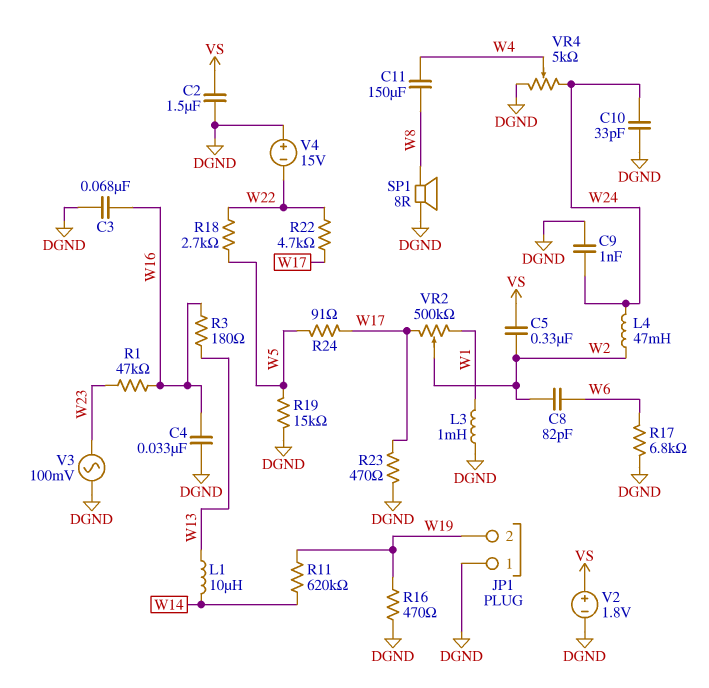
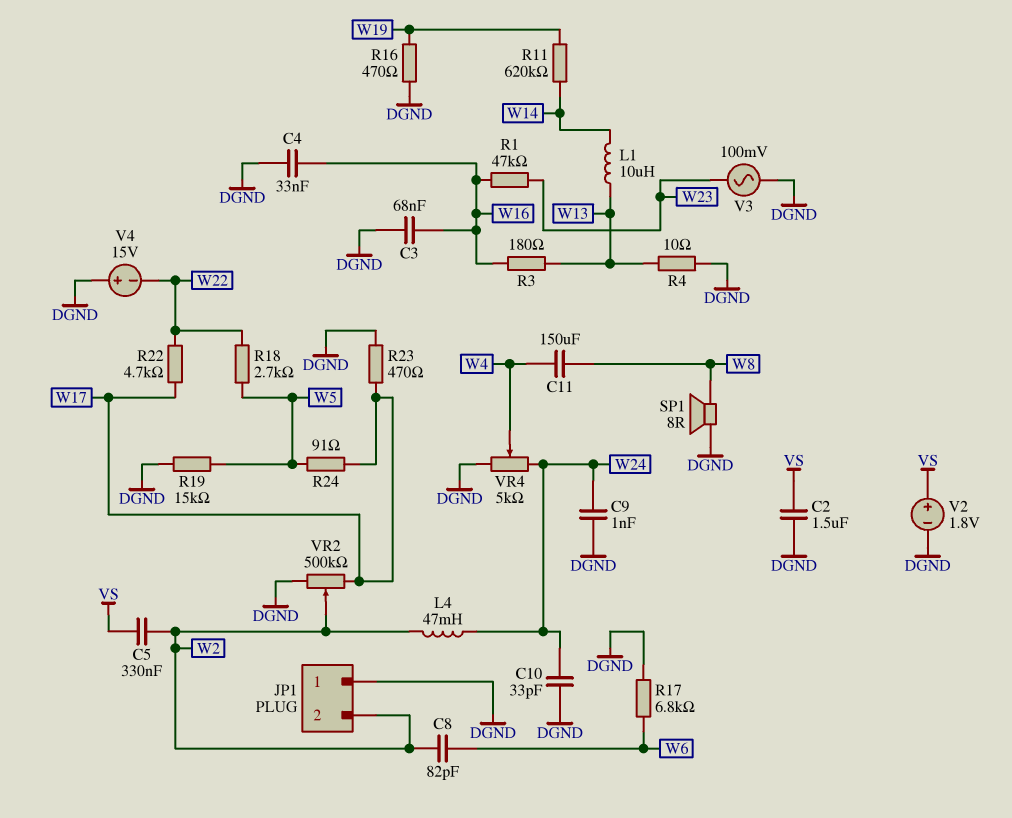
JP1 pin 2: W19 -> W2
L3: 1mH (DGND, W1) -> none
R4: none -> 10 (DGND, W13)
VR2: 500k (W1, W17, wiper W2) -> 500k (DGND, W17, wiper W2)

